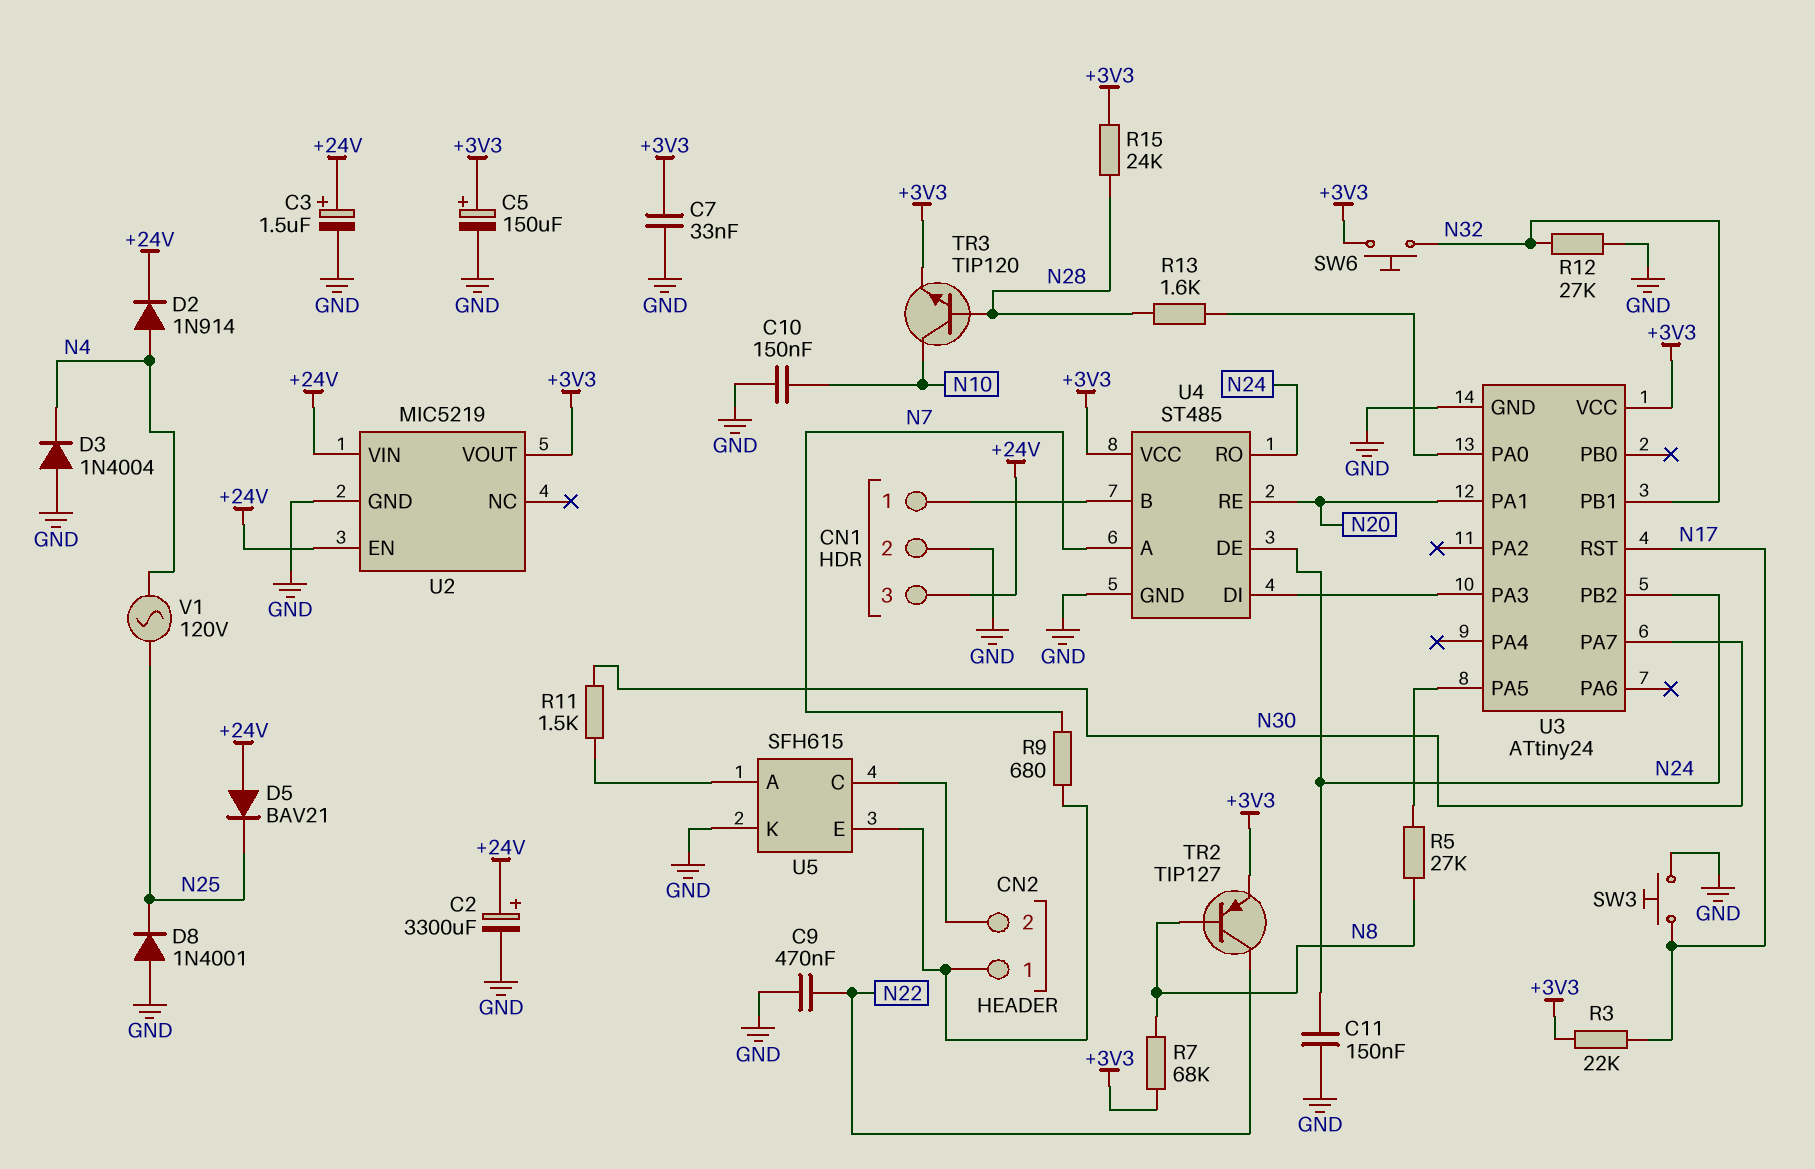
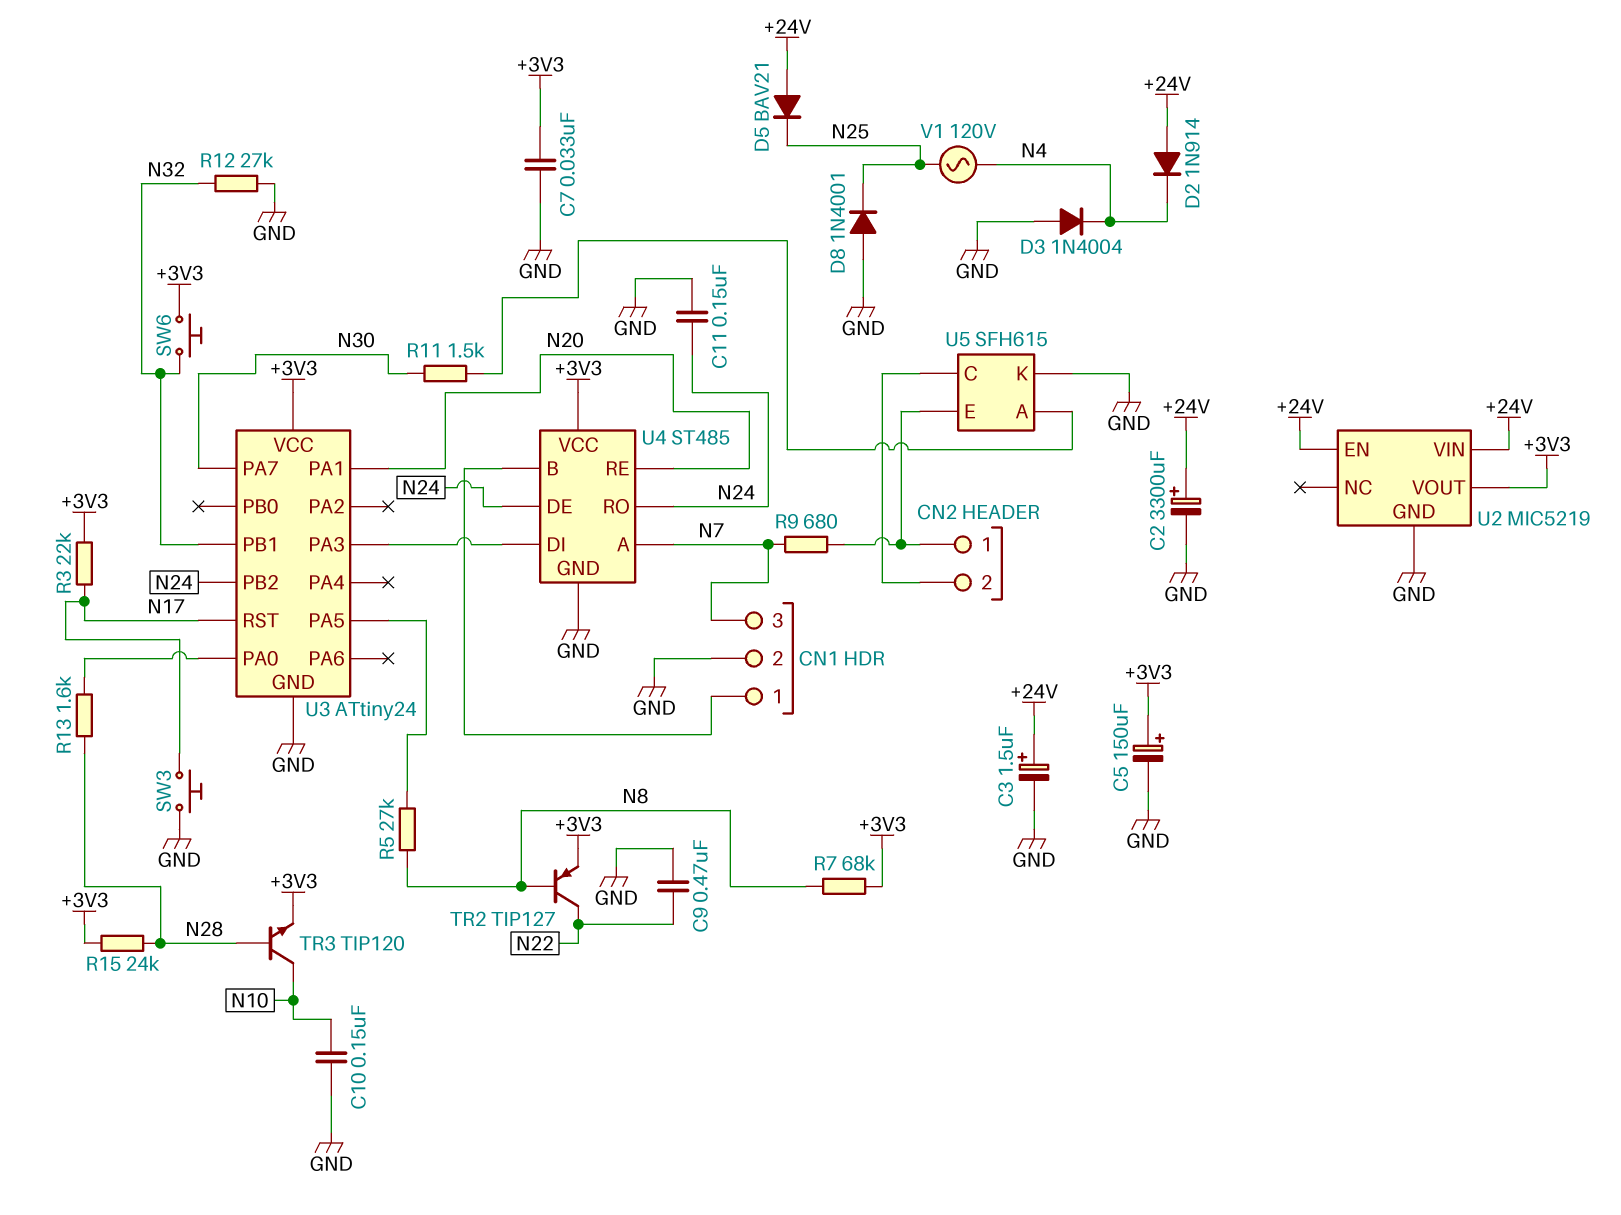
CN1 pin 3: +24V -> N7
D2: diode 1N914 (A N4, K +24V) -> diode 1N914 (A +24V, K N4)

